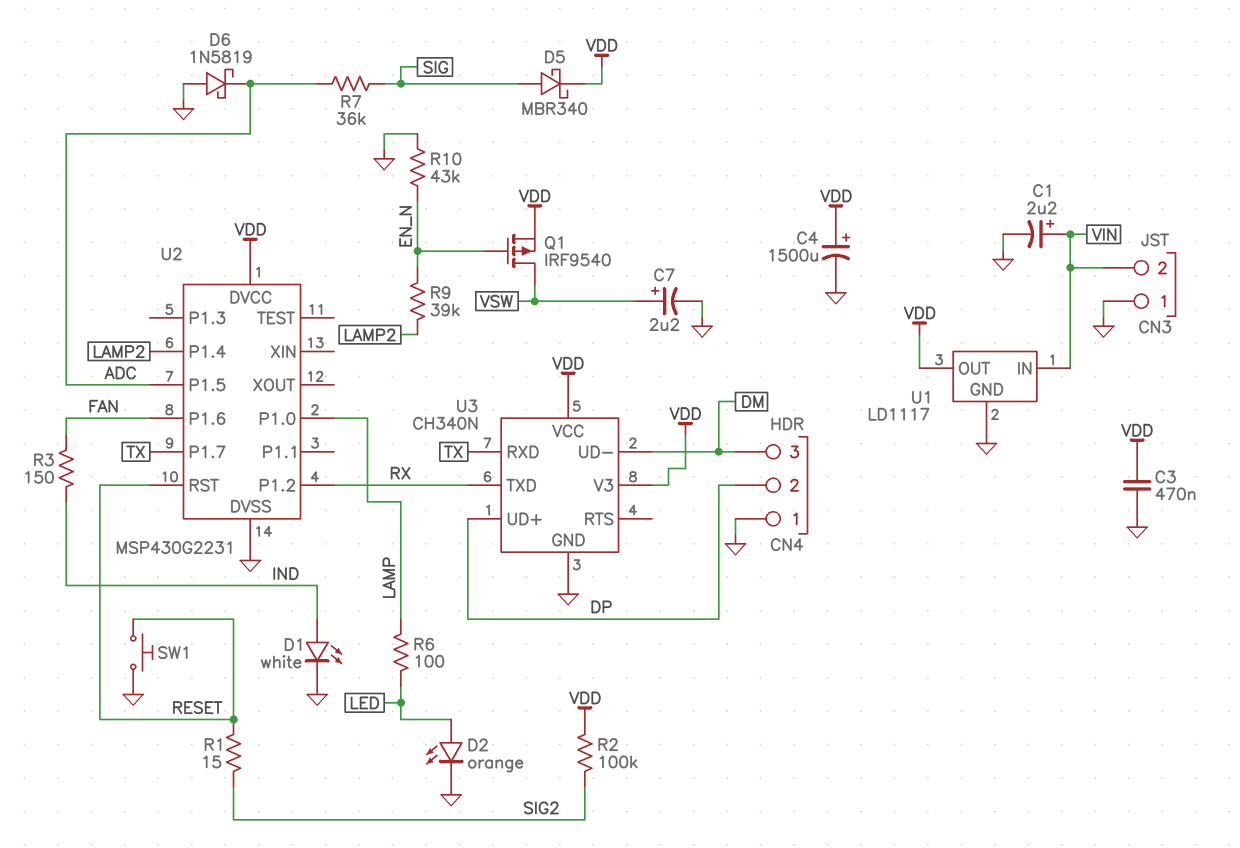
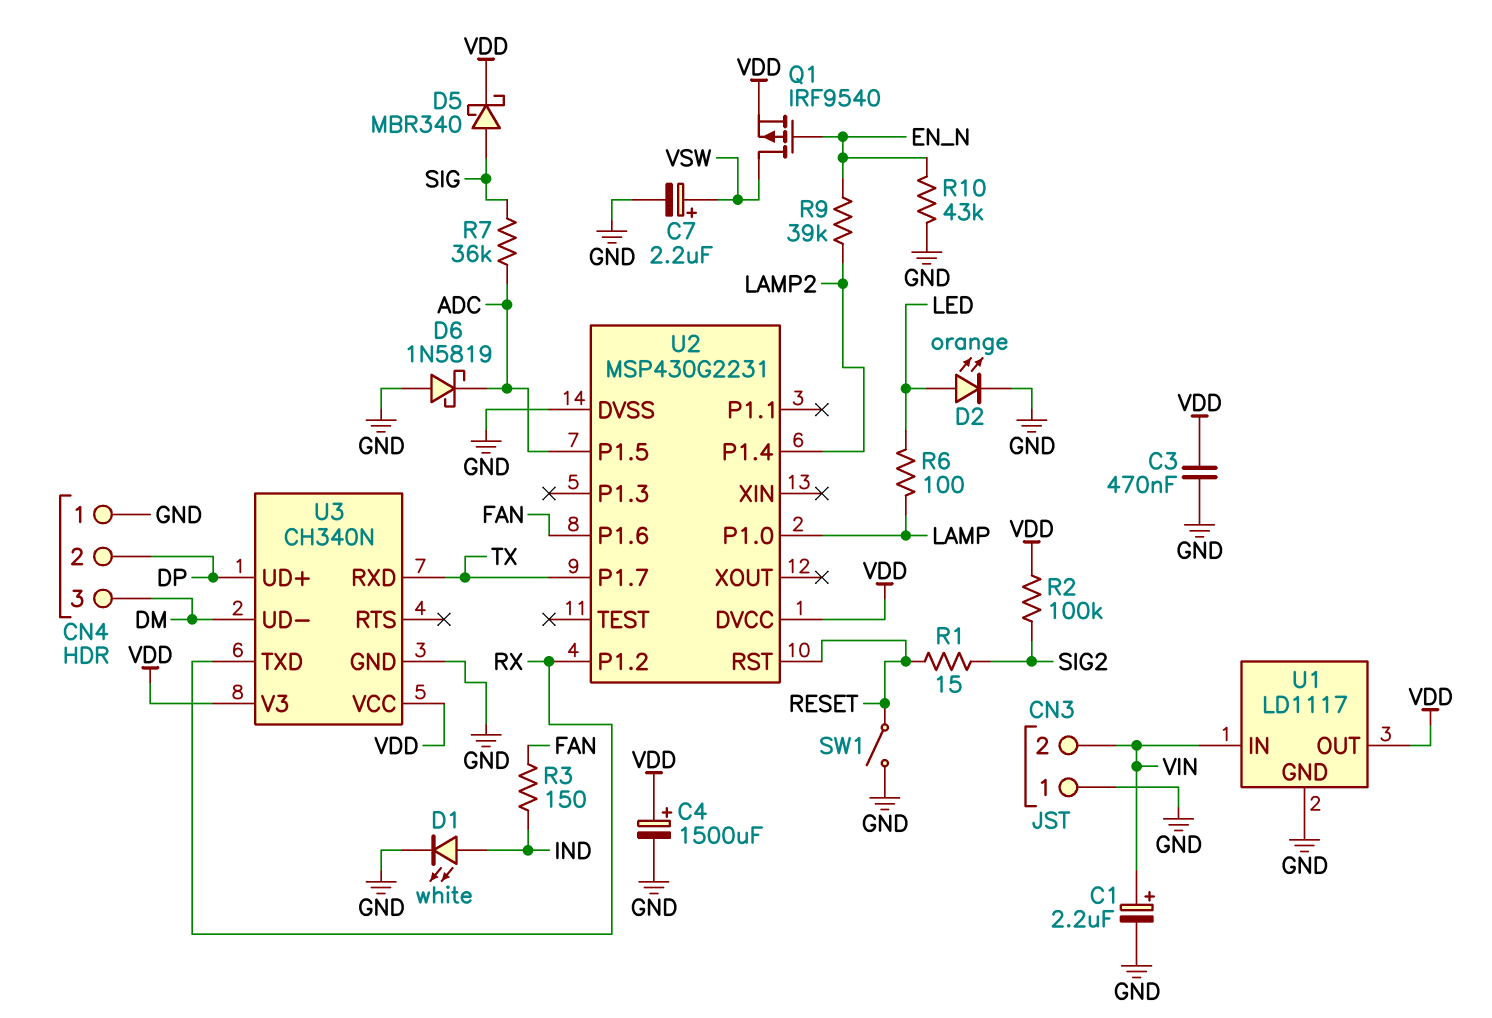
SW1: button (GND, RESET) -> switch (GND, RESET)

